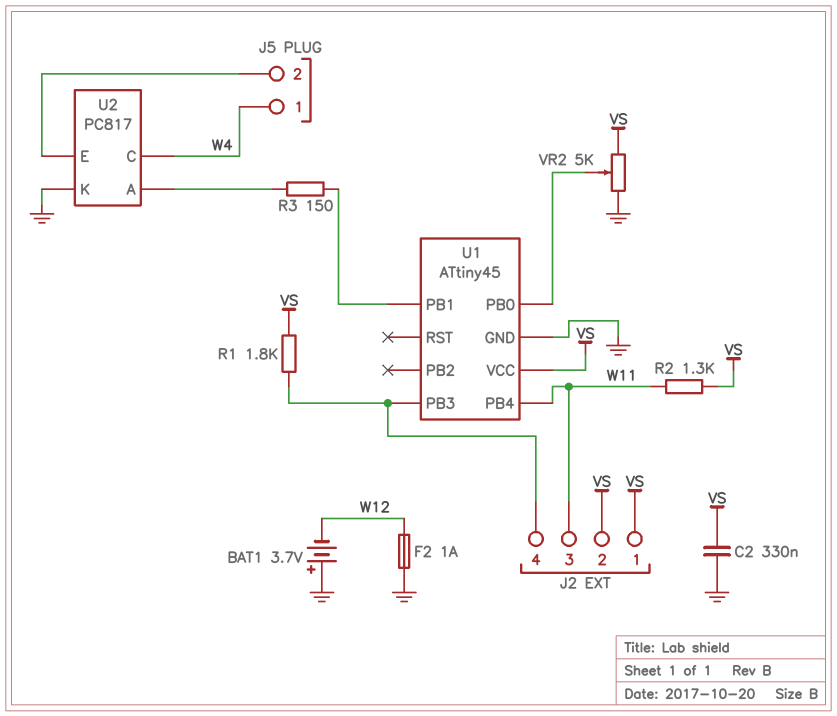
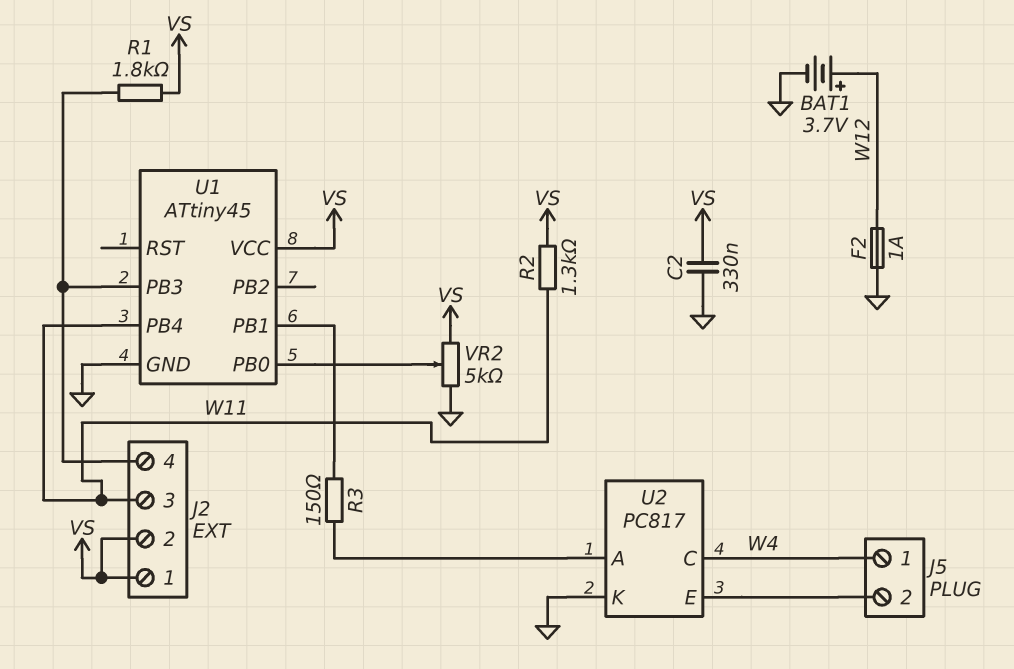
BAT1: 3.7V (plus GND, minus W12) -> 3.7V (plus W12, minus GND)

